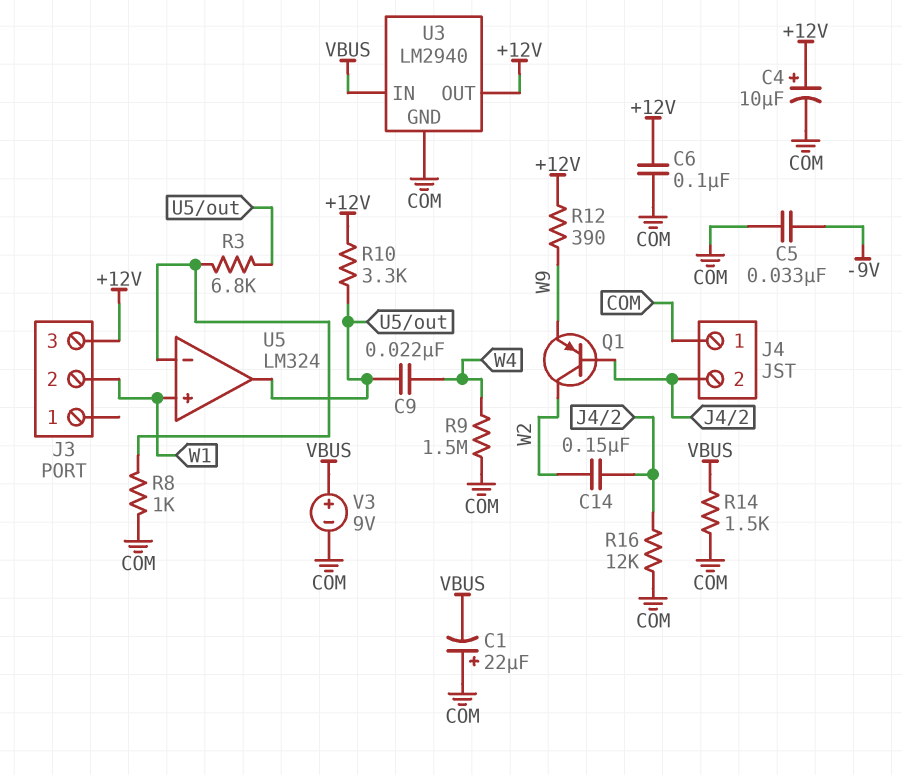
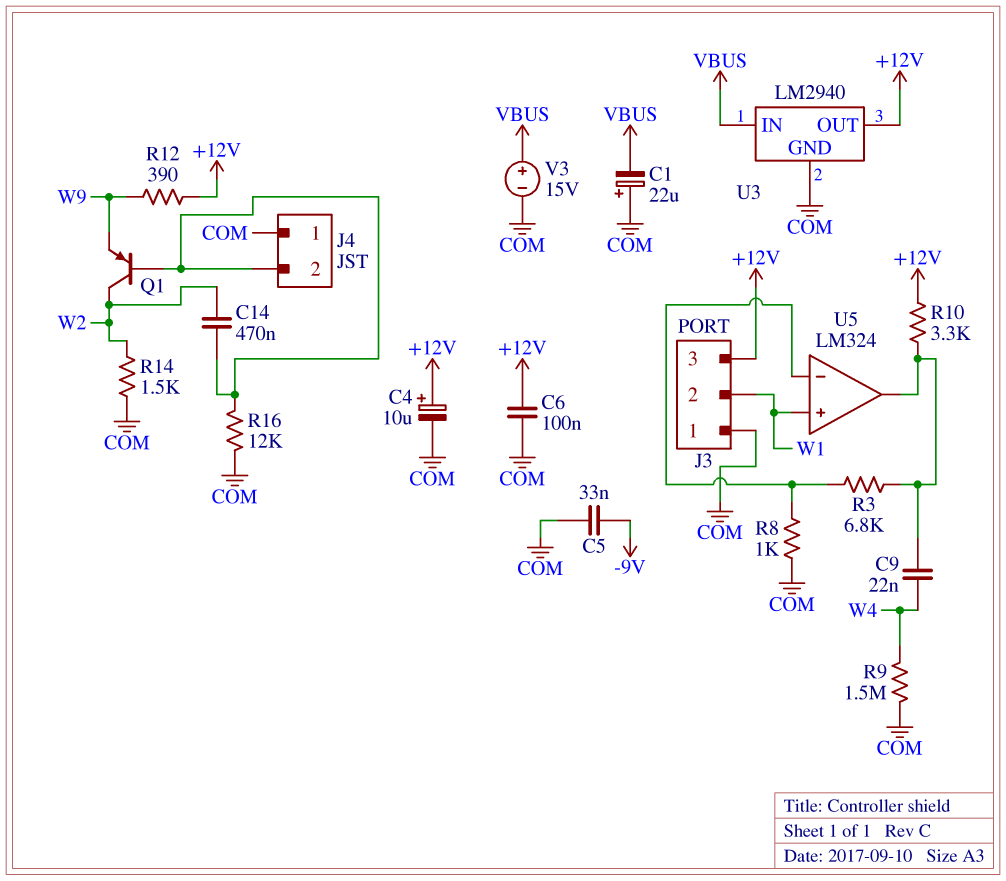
C14: 150nF (J4/2, W2) -> 470nF (J4/2, W2)
J3 pin 1: none -> COM
R14: 1.5k (COM, VBUS) -> 1.5k (COM, W2)
V3: 9V (plus VBUS, minus COM) -> 15V (plus VBUS, minus COM)

